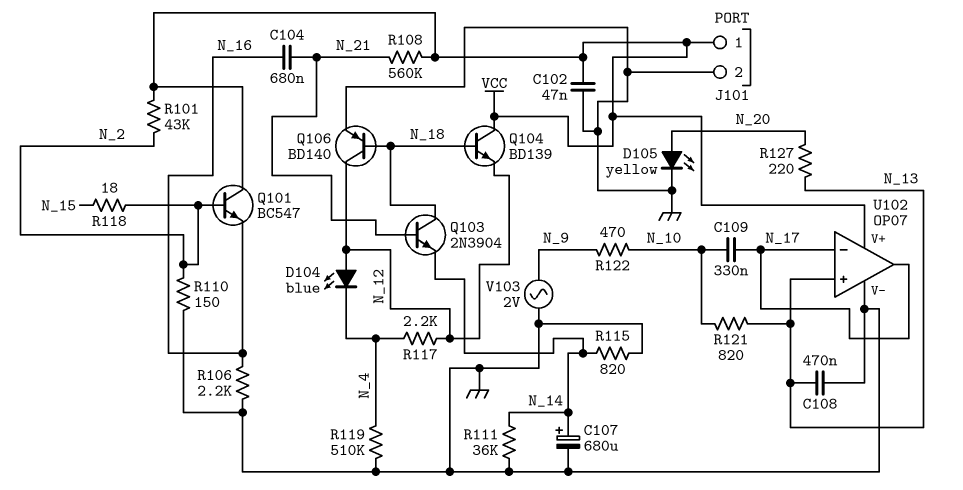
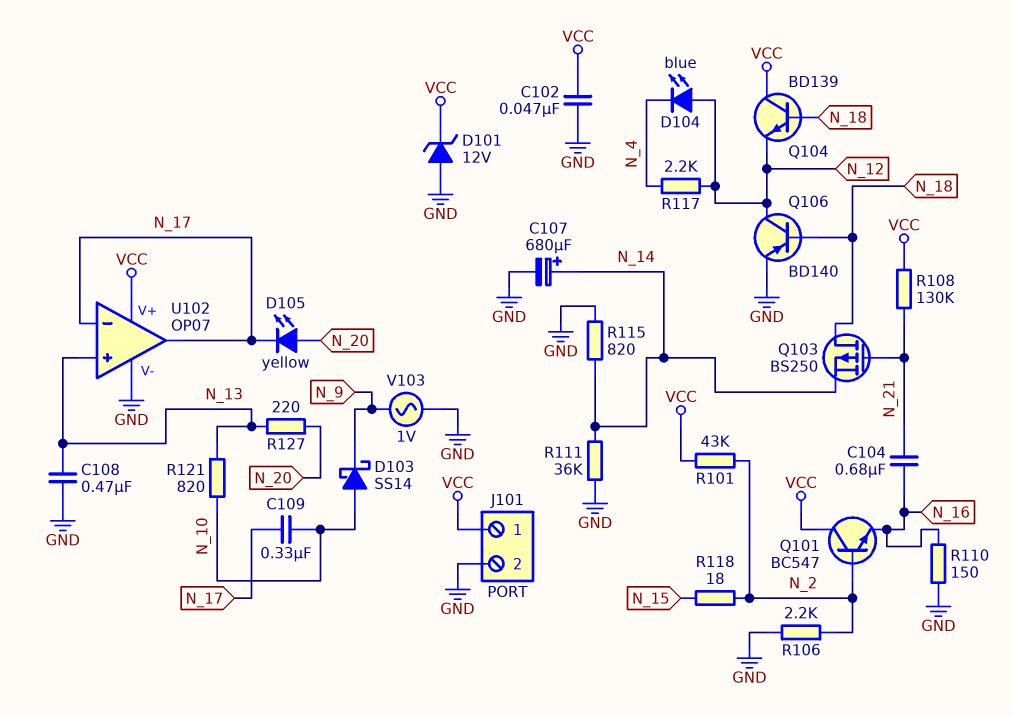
D101: none -> zener 12V (A GND, K VCC)
D103: none -> schottky SS14 (A N_10, K N_9)
D105: LED yellow (A N_20, K GND) -> LED yellow (A N_20, K N_17)
Q103: NPN 2N3904 (B N_21, C N_18, E N_14) -> PMOS BS250 (G N_21, D N_18, S N_14)
R106: 2.2k (GND, N_16) -> 2.2k (GND, N_2)
R108: 560k (N_21, VCC) -> 130k (N_21, VCC)
R110: 150 (GND, N_2) -> 150 (GND, N_16)
R119: 510k (GND, N_4) -> none
R122: 470 (N_9, N_10) -> none
V103: AC 2V (GND, N_9) -> AC 1V (GND, N_9)

